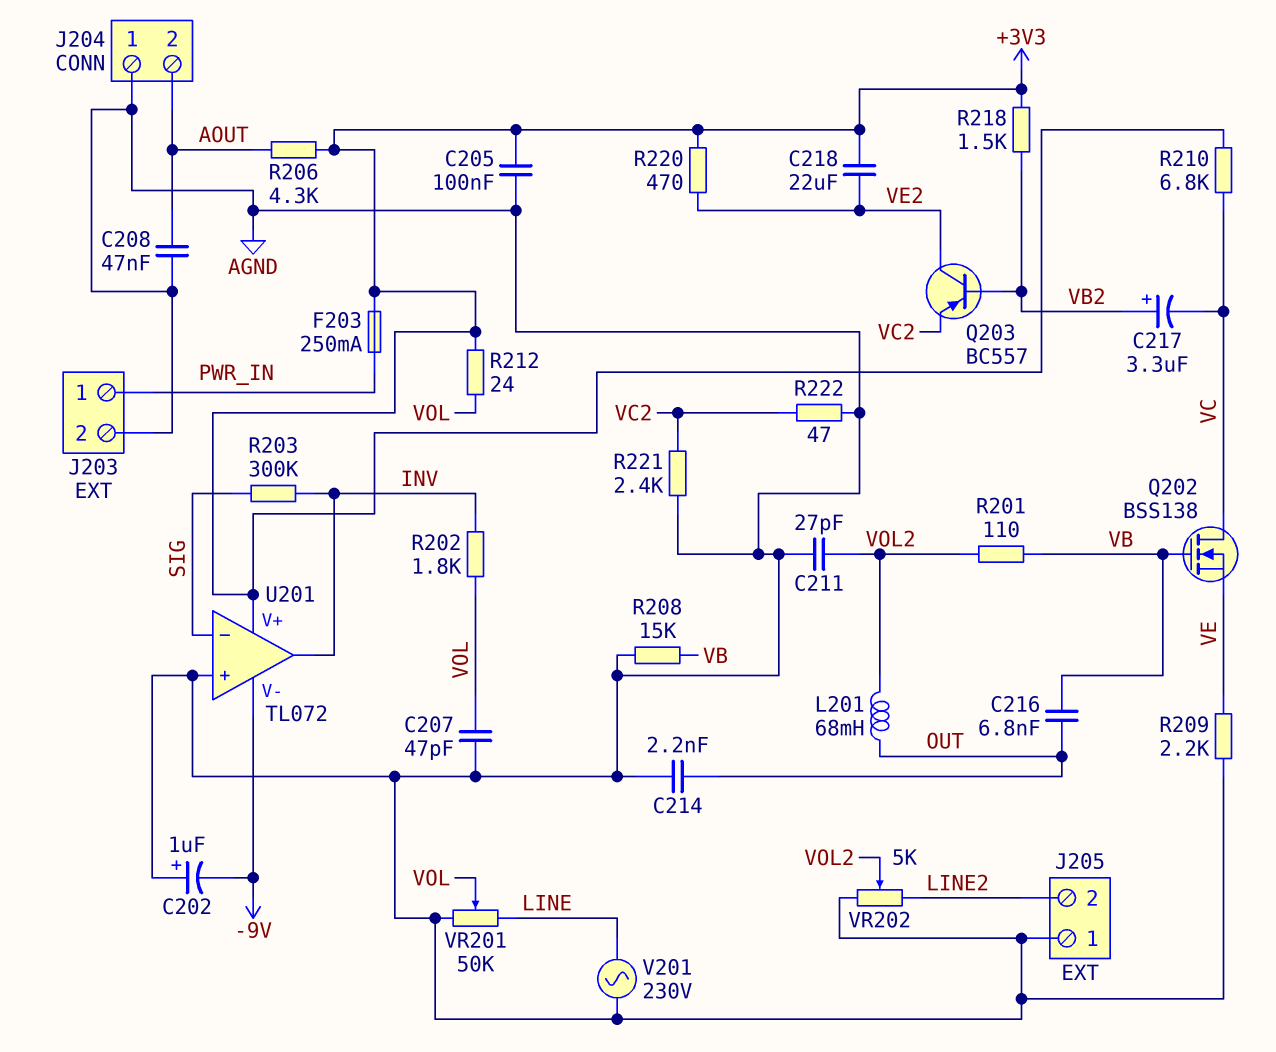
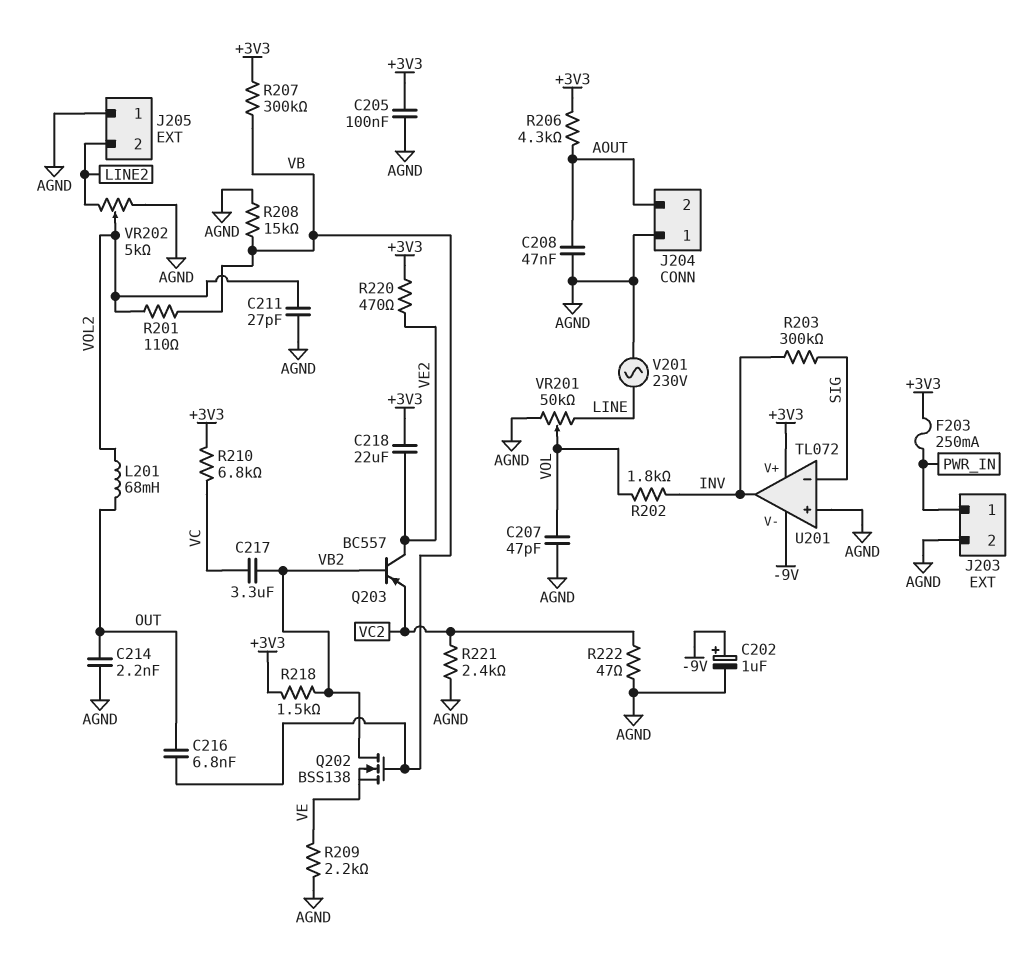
C202: 1uF (plus AGND, minus -9V) -> 1uF (plus -9V, minus AGND)
C217: 3.3uF (plus VB2, minus VC) -> 3.3uF (VB2, VC)
Q202: NMOS BSS138 (G VB, D VC, S VE) -> NMOS BSS138 (G VB, D VB2, S VE)
R207: none -> 300k (+3V3, VB)
R212: 24 (+3V3, VOL) -> none

